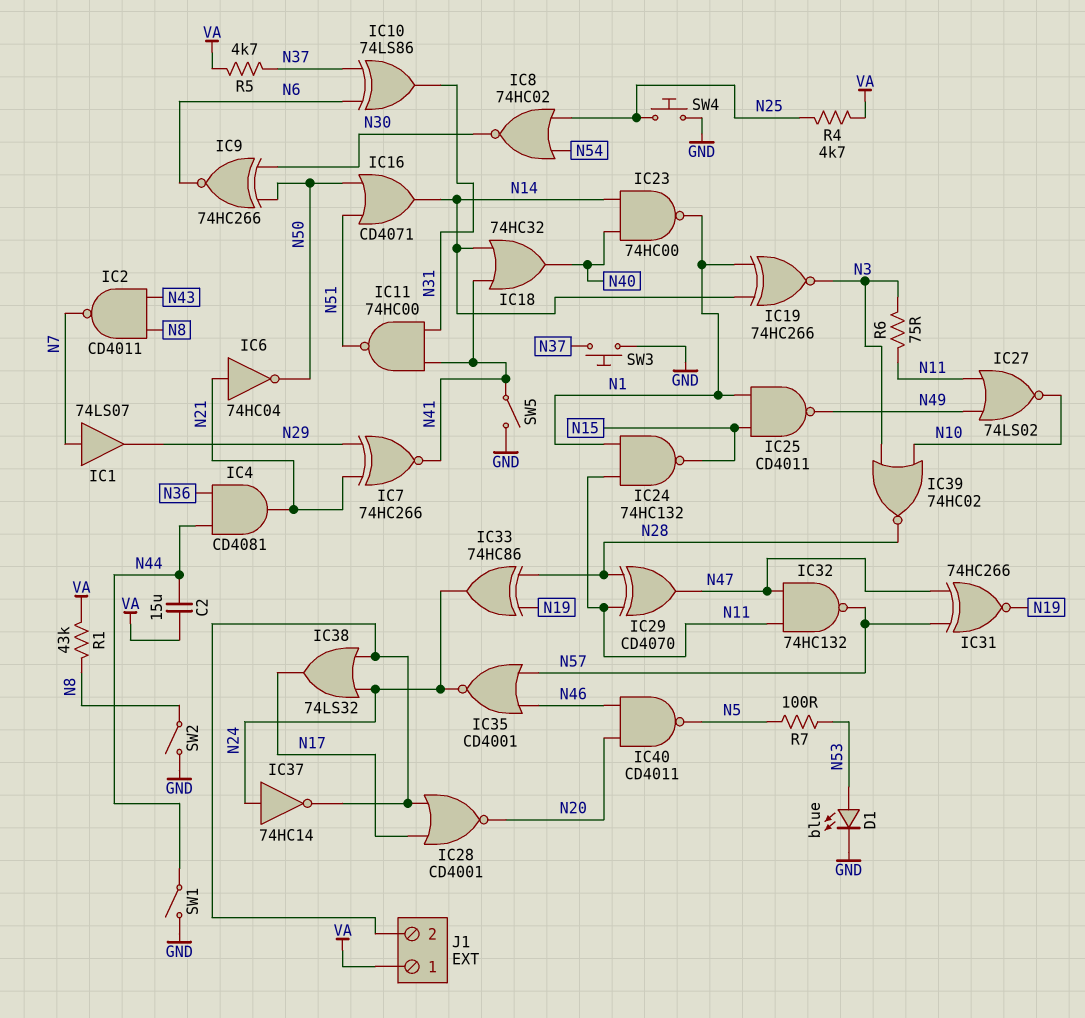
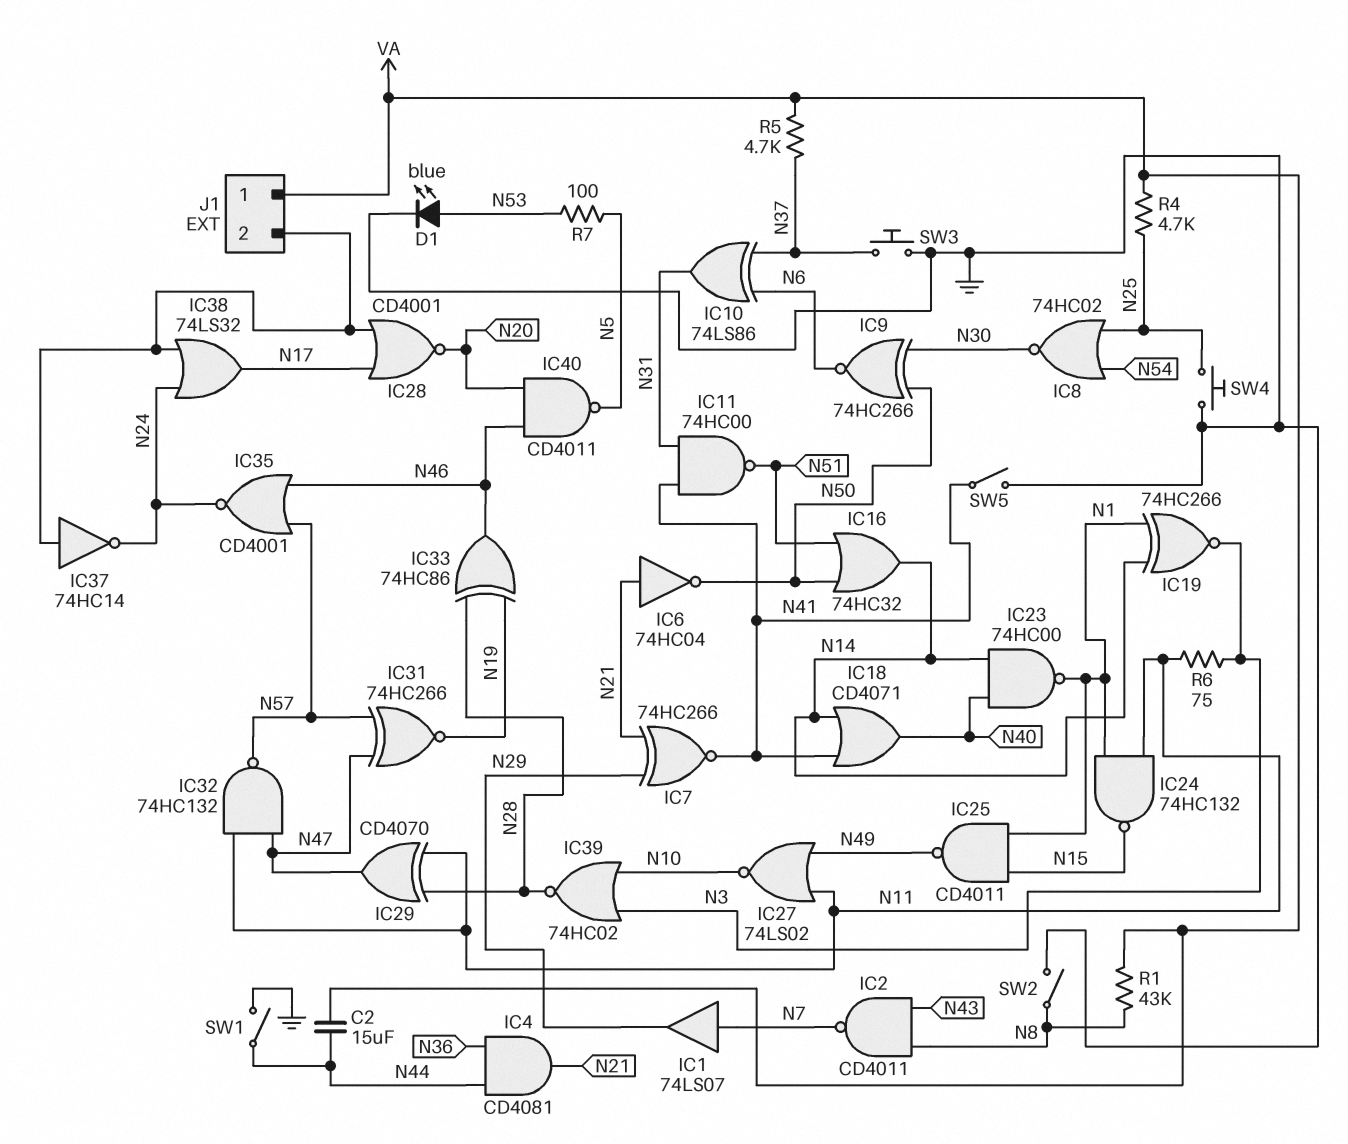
IC16: OR CD4071 (in N50, in N51, out N14) -> OR 74HC32 (in N50, in N51, out N14)
IC18: OR 74HC32 (in N14, in N41, out N40) -> OR CD4071 (in N14, in N41, out N40)
IC33: XOR 74HC86 (in N19, in N28, out N24) -> XOR 74HC86 (in N19, in N28, out N46)
IC37: NOT 74HC14 (in N24, out J1/2) -> NOT 74HC14 (in J1/2, out N24)

